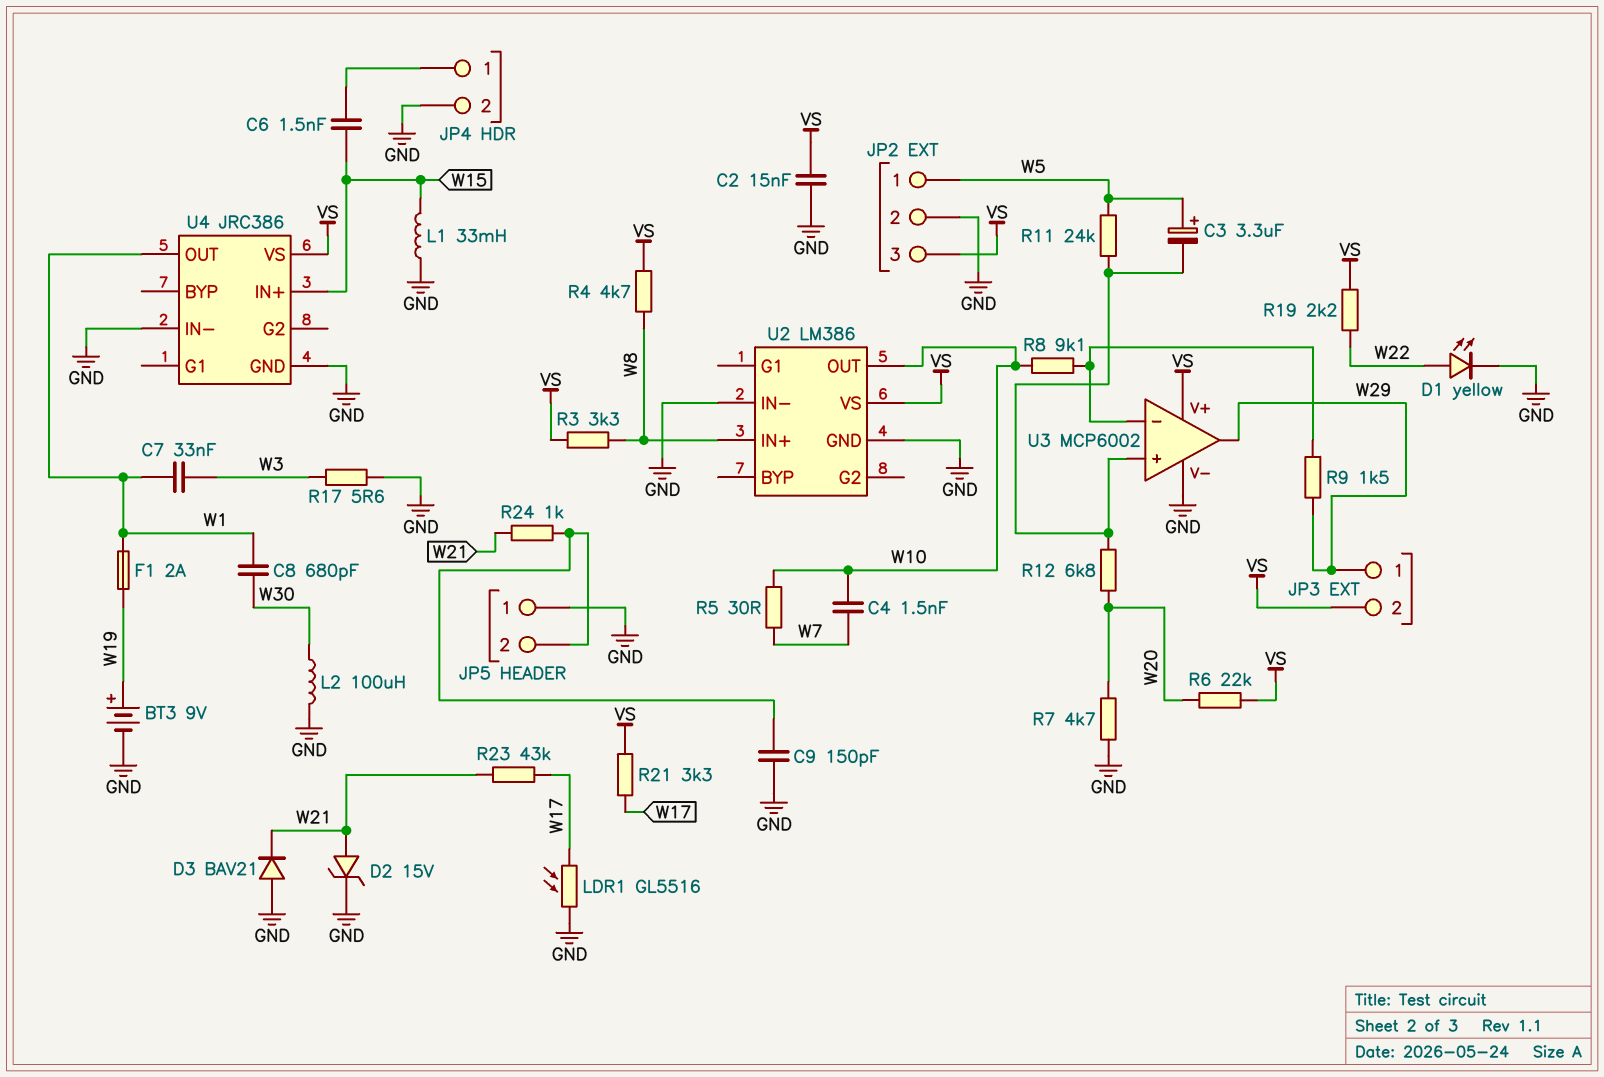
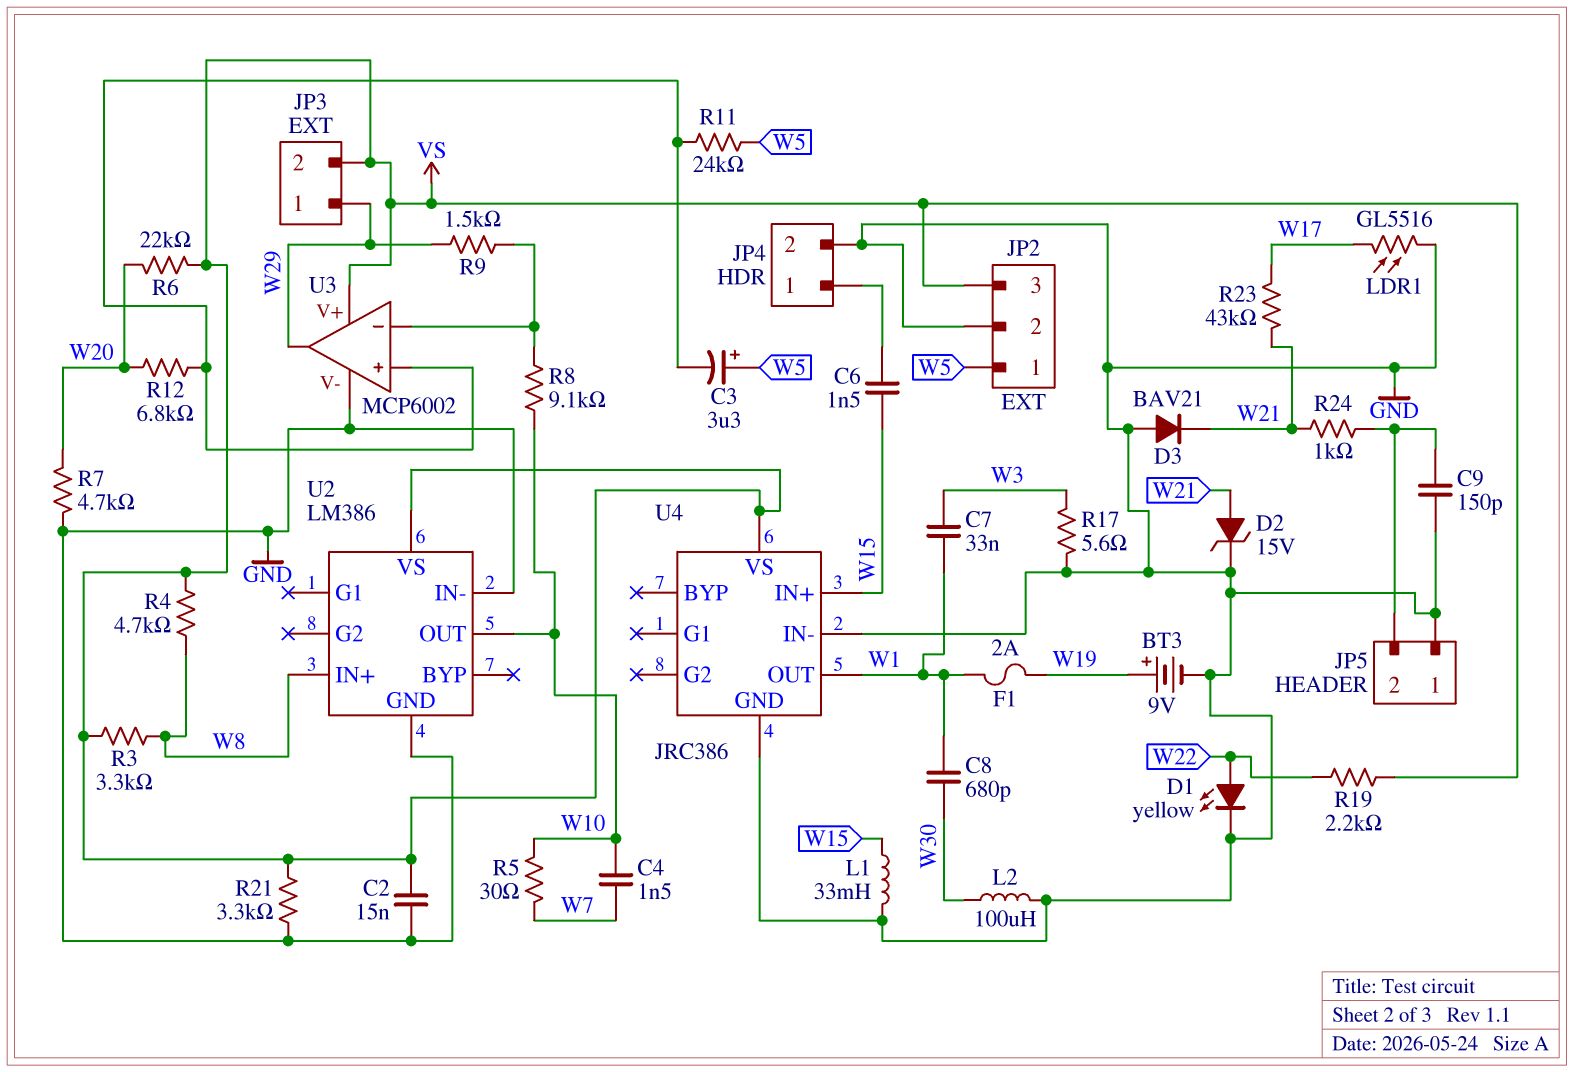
R21: 3.3k (VS, W17) -> 3.3k (GND, VS)

